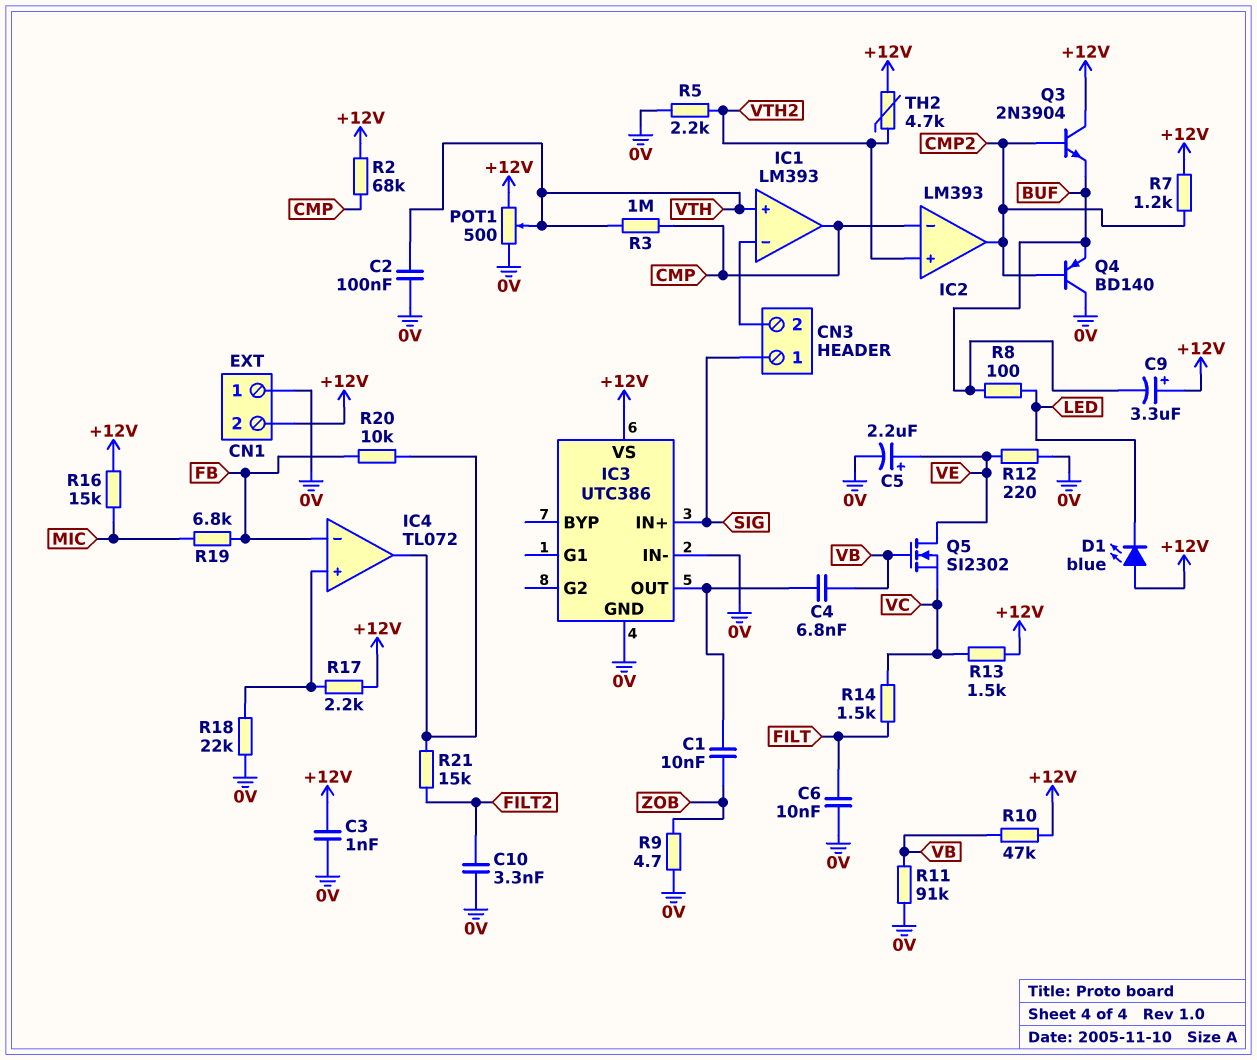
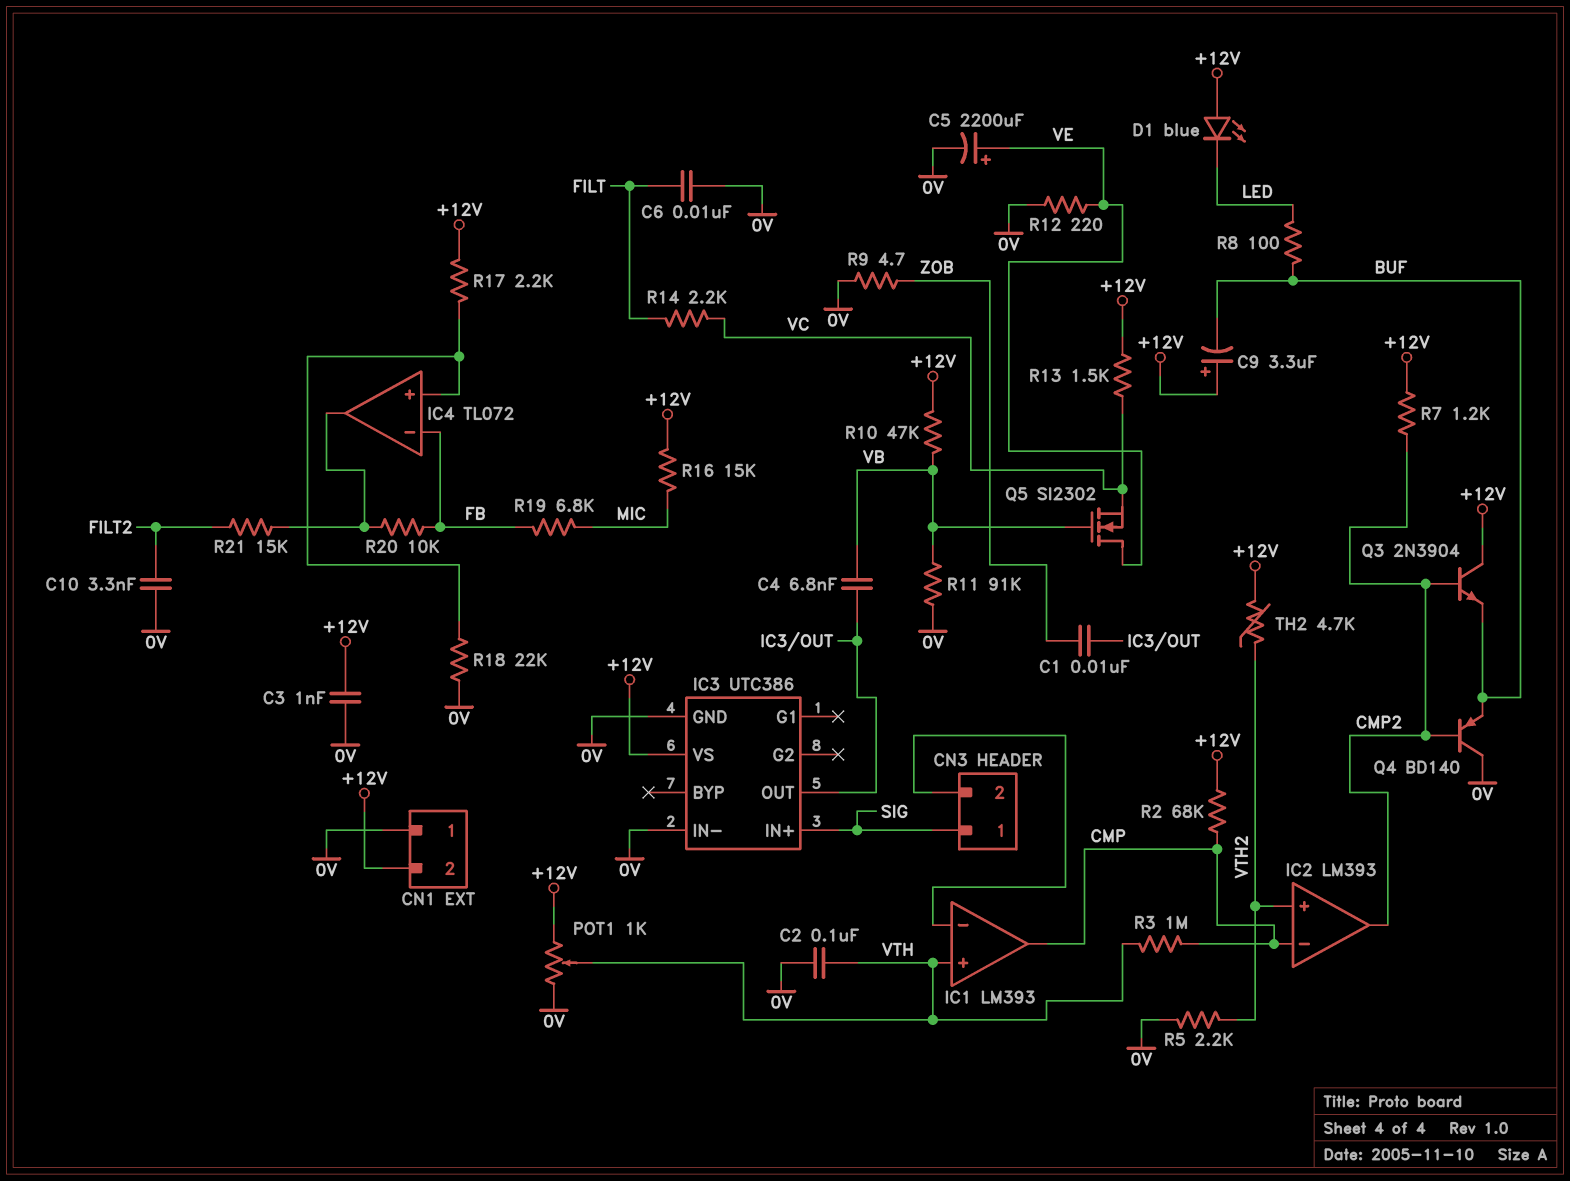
C5: 2.2uF (plus VE, minus 0V) -> 2200uF (plus VE, minus 0V)
POT1: 500 (+12V, 0V, wiper VTH) -> 1k (+12V, 0V, wiper VTH)
R14: 1.5k (FILT, VC) -> 2.2k (FILT, VC)

